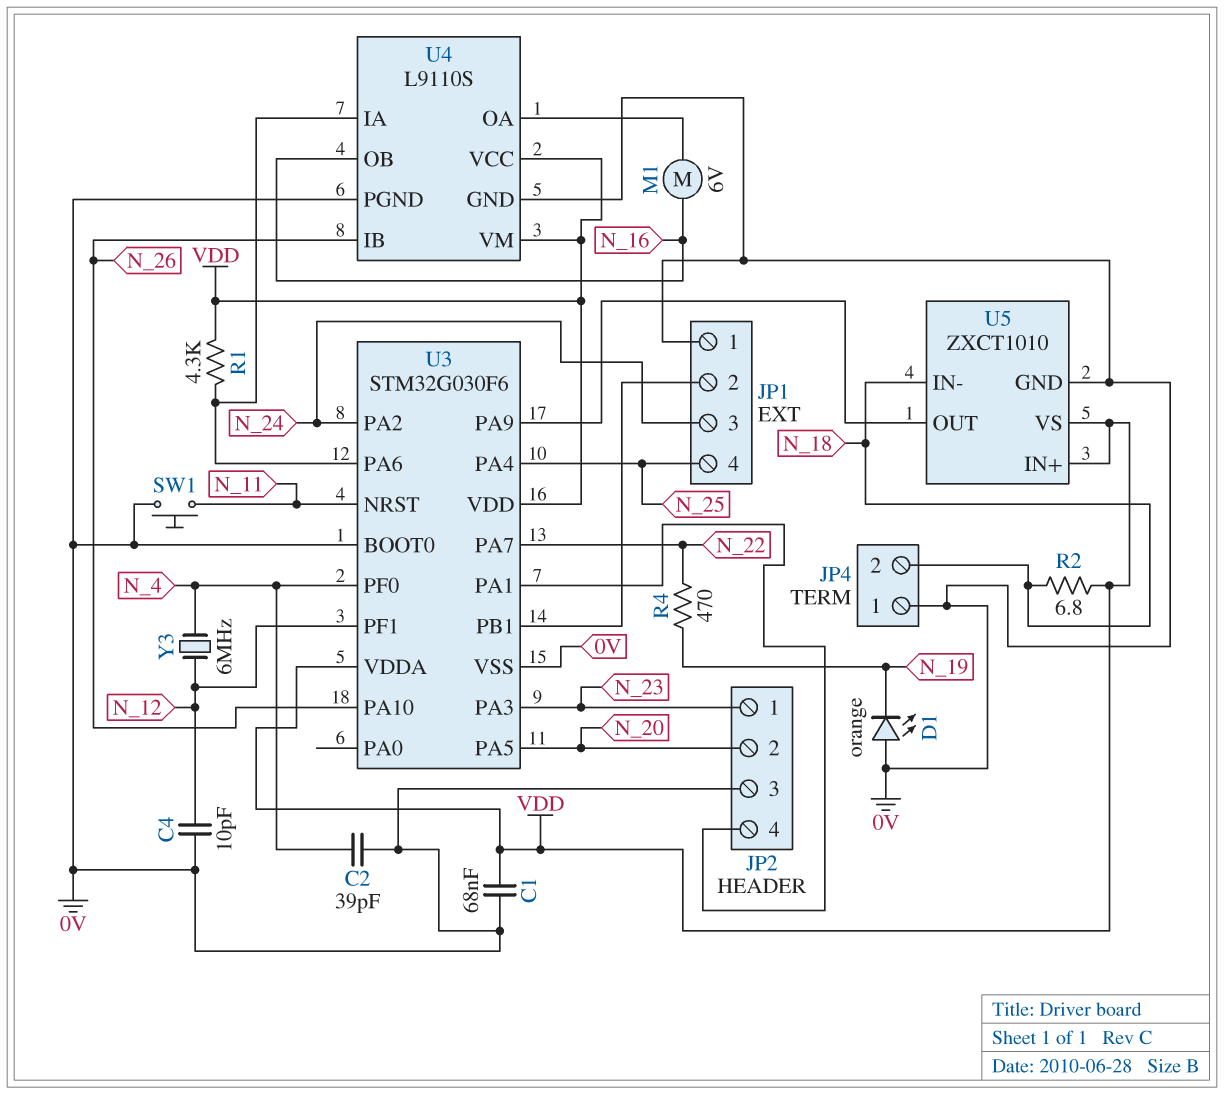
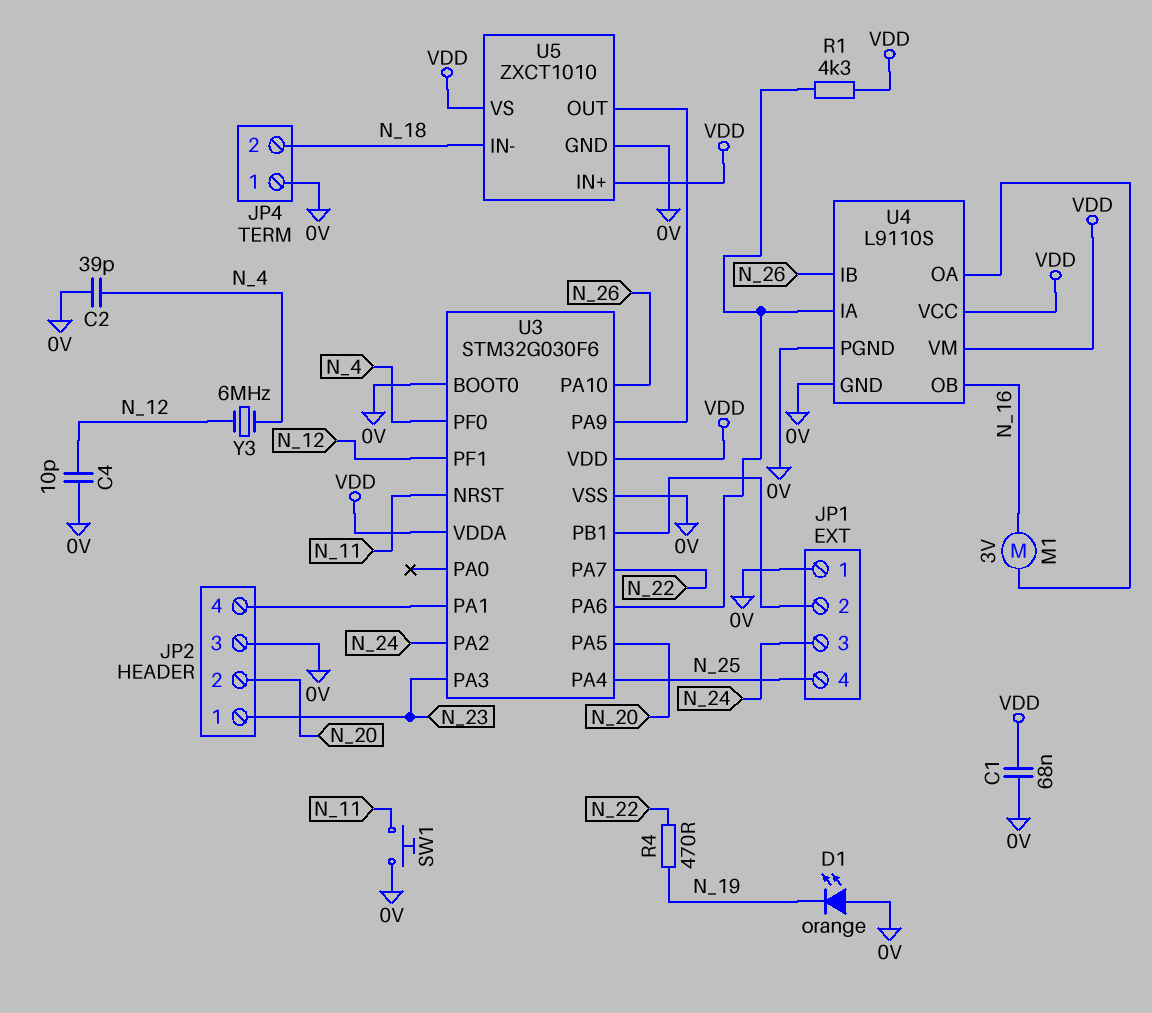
M1: motor 6V (N_16, U4/OA) -> motor 3V (N_16, U4/OA)
R2: 6.8 (N_18, VDD) -> none

